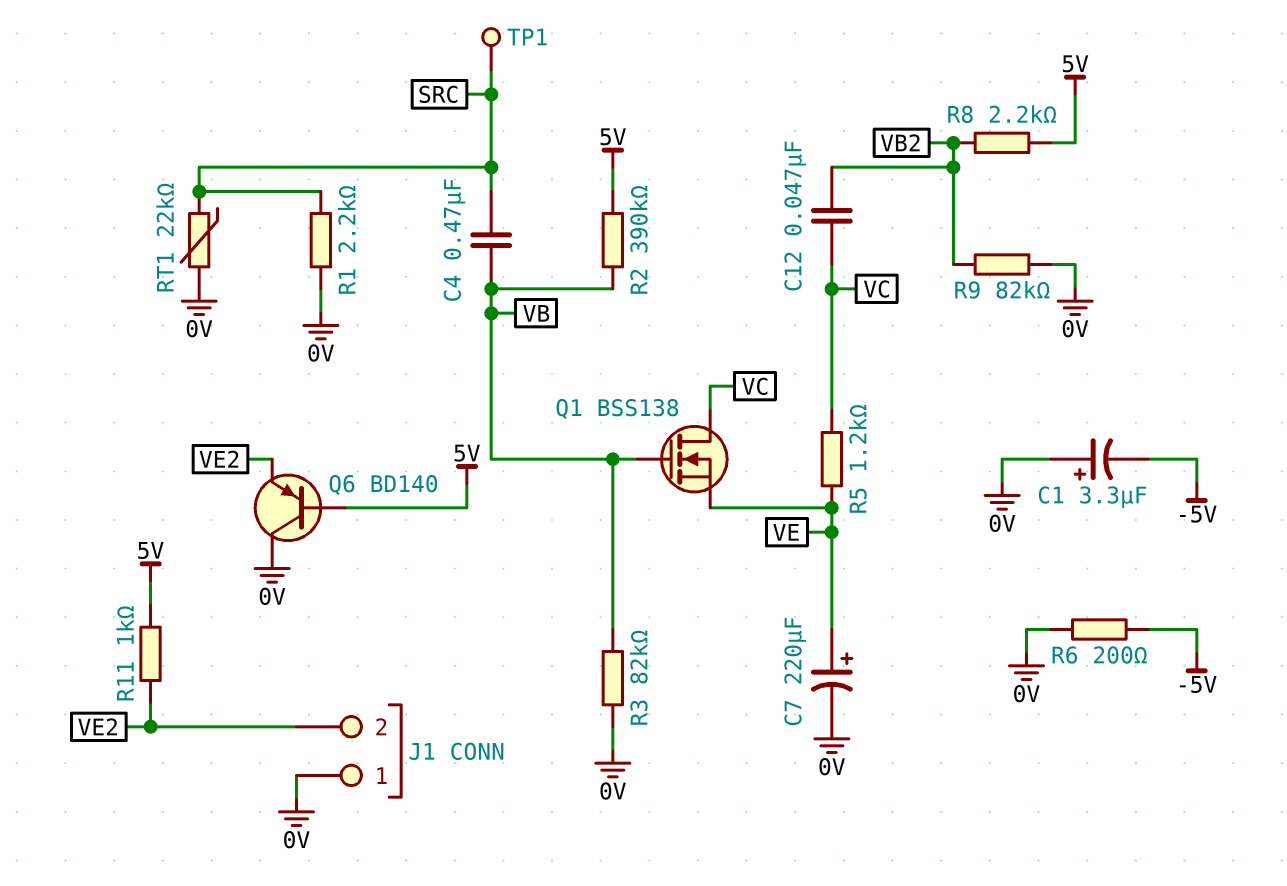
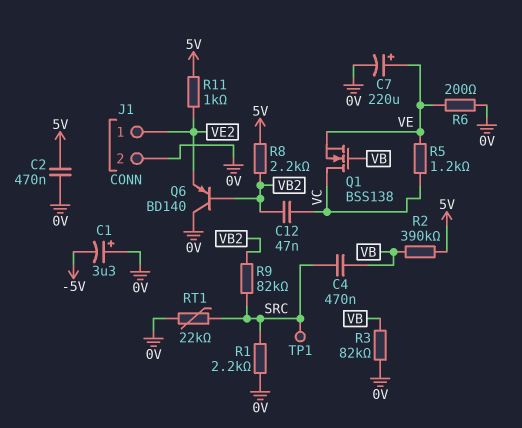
C2: none -> 470nF (0V, 5V)
J1 pin 1: 0V -> VE2
J1 pin 2: VE2 -> 0V
Q6: PNP BD140 (B 5V, C 0V, E VE2) -> PNP BD140 (B VB2, C 0V, E VE2)
R6: 200 (-5V, 0V) -> 200 (0V, VE)
R9: 82k (0V, VB2) -> 82k (SRC, VB2)

